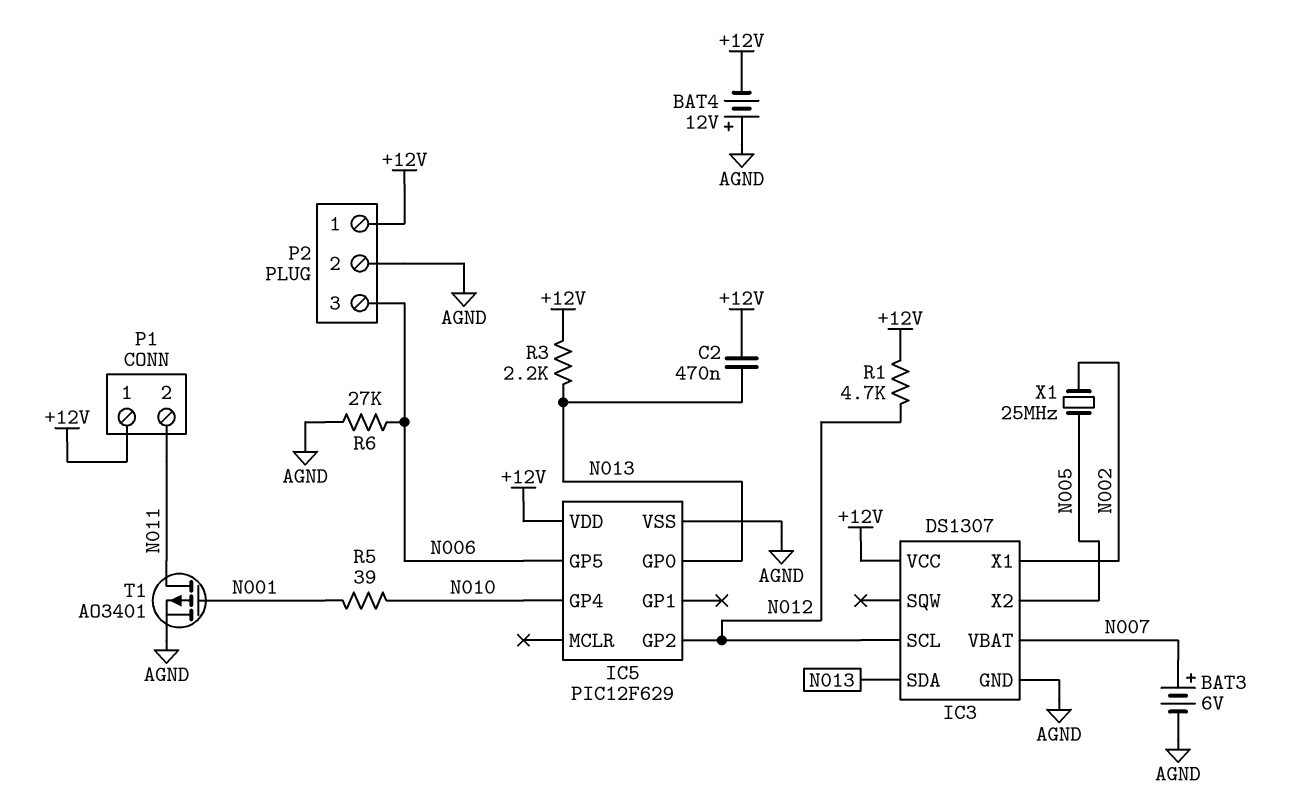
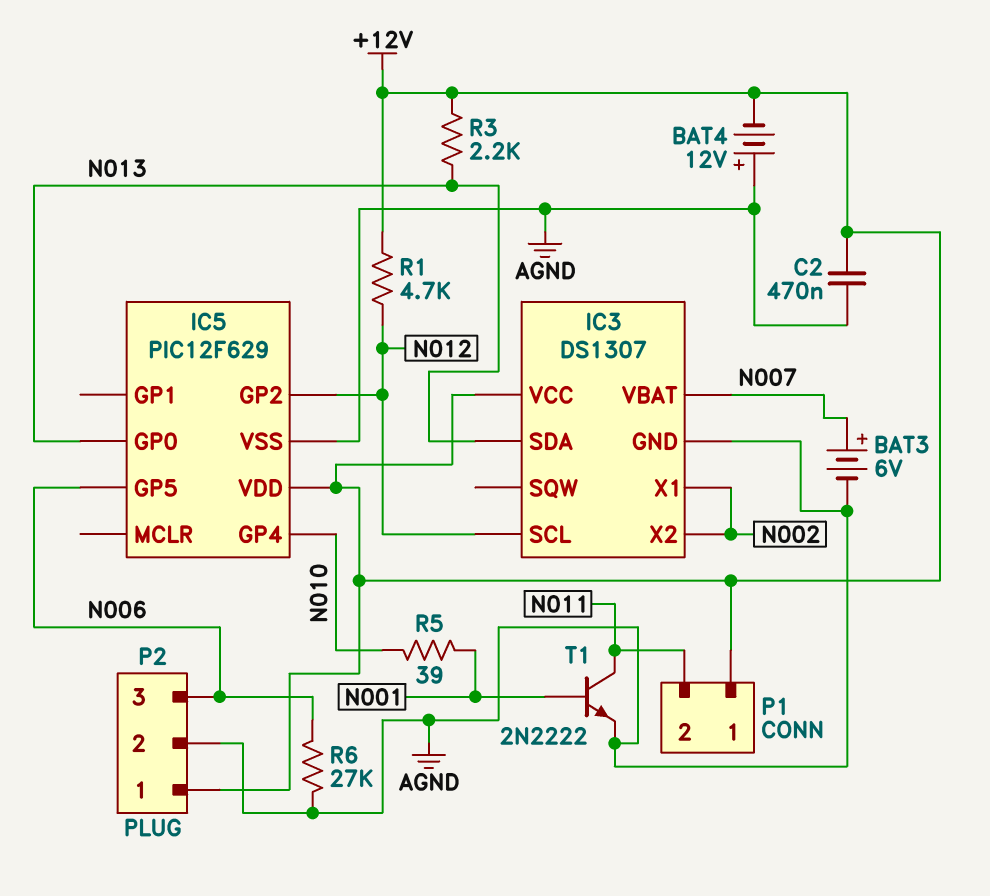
C2: 470nF (+12V, N013) -> 470nF (+12V, AGND)
IC3 pin X2: N005 -> N002
T1: PMOS AO3401 (G N001, D N011, S AGND) -> NPN 2N2222 (B N001, C N011, E AGND)
X1: 25MHz (N002, N005) -> none

